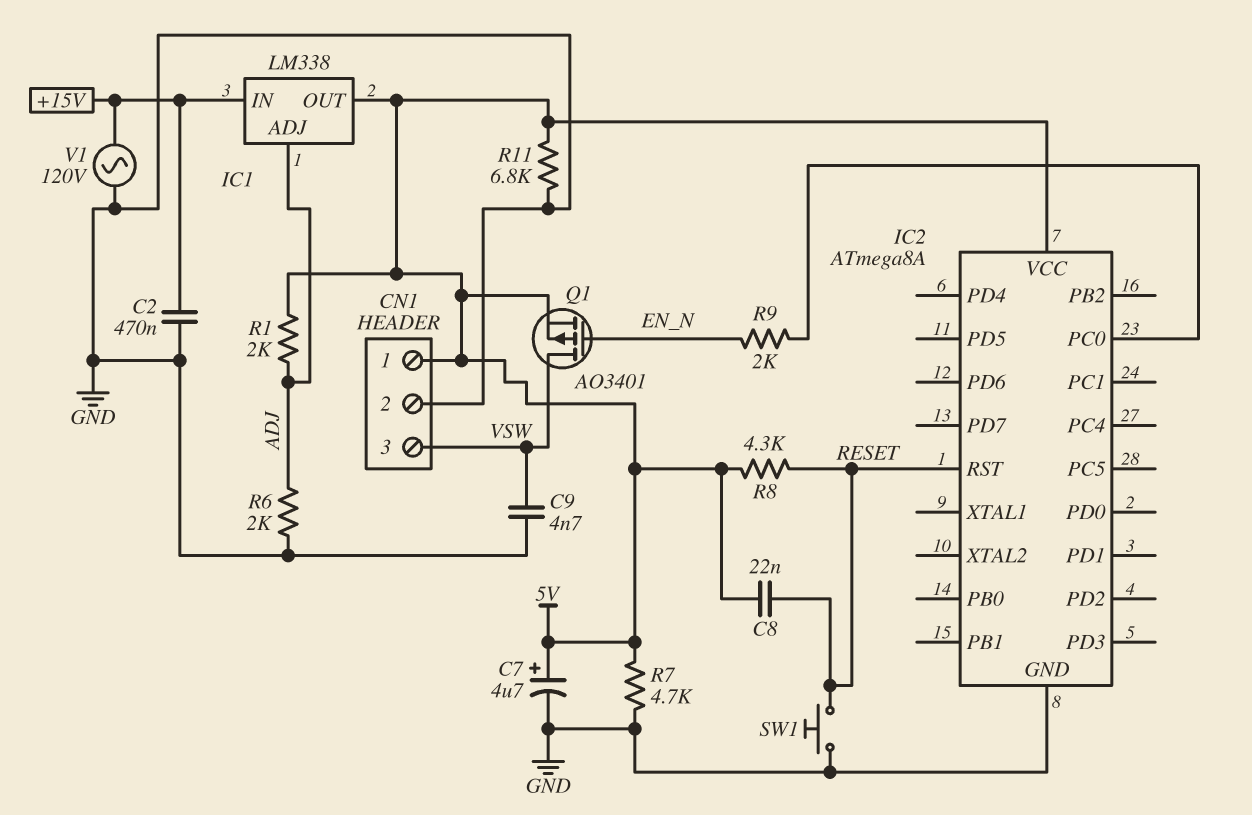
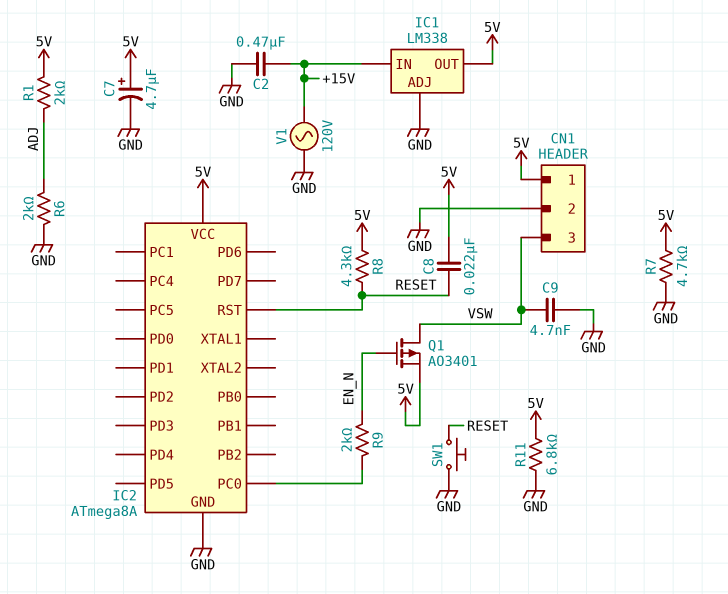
IC1 pin ADJ: ADJ -> GND

